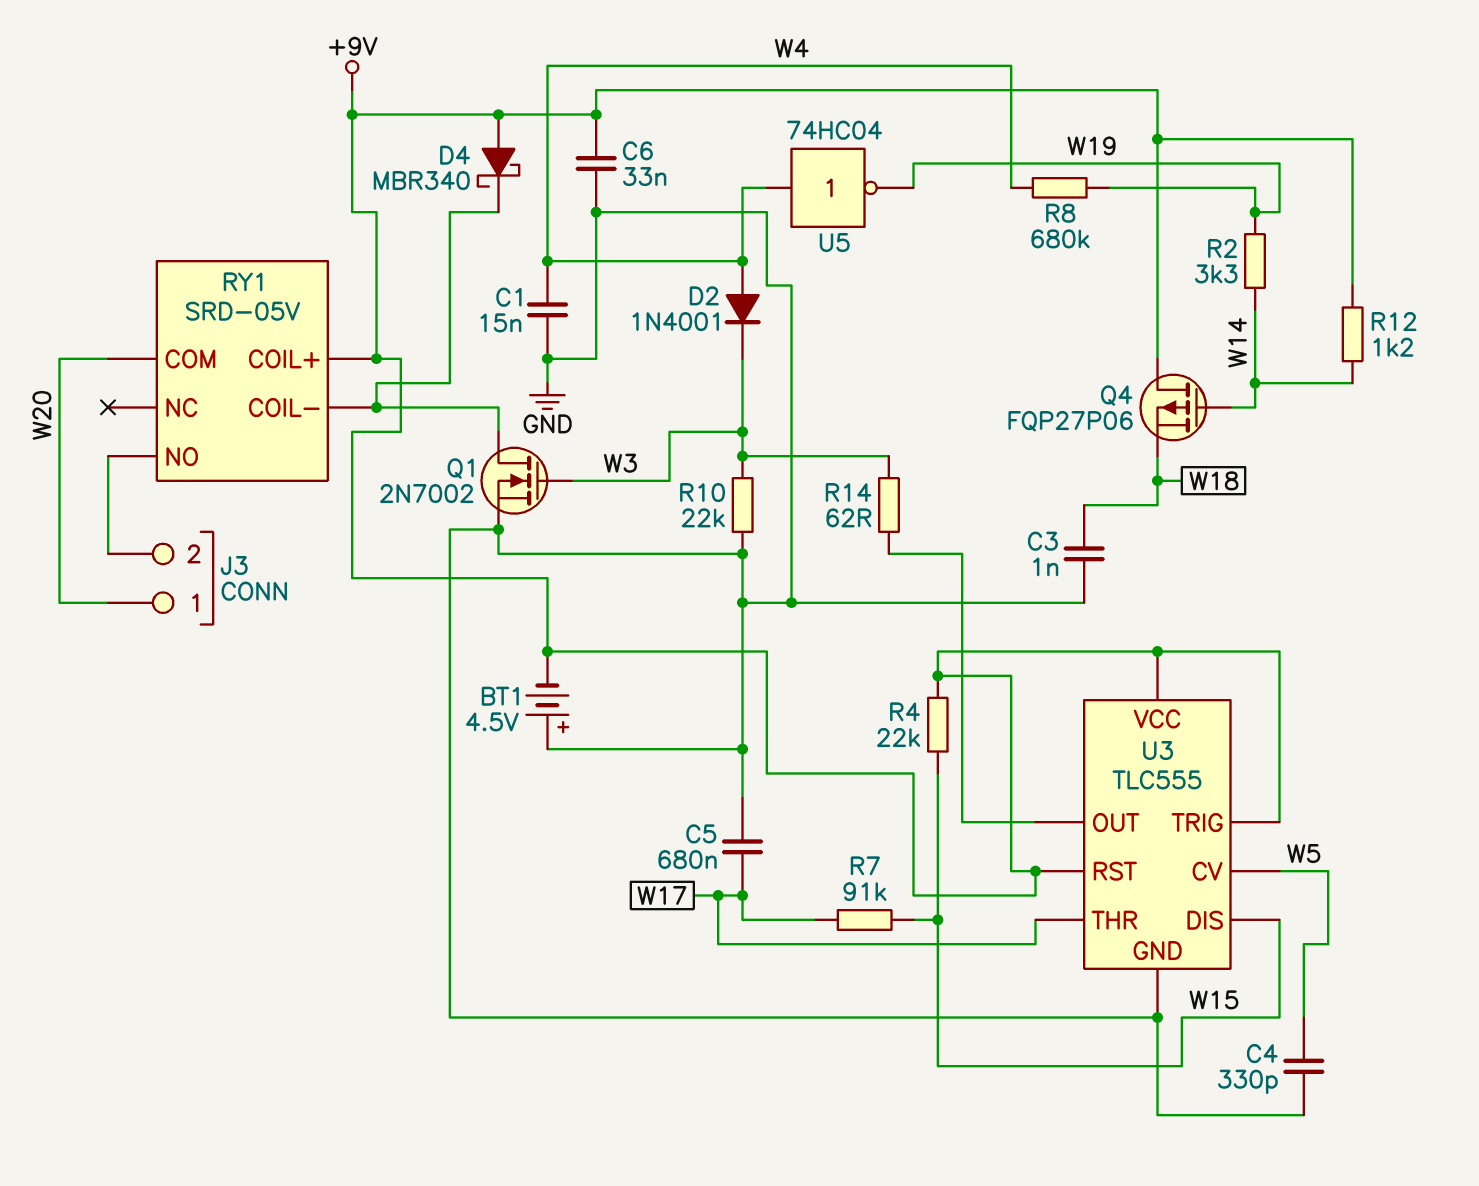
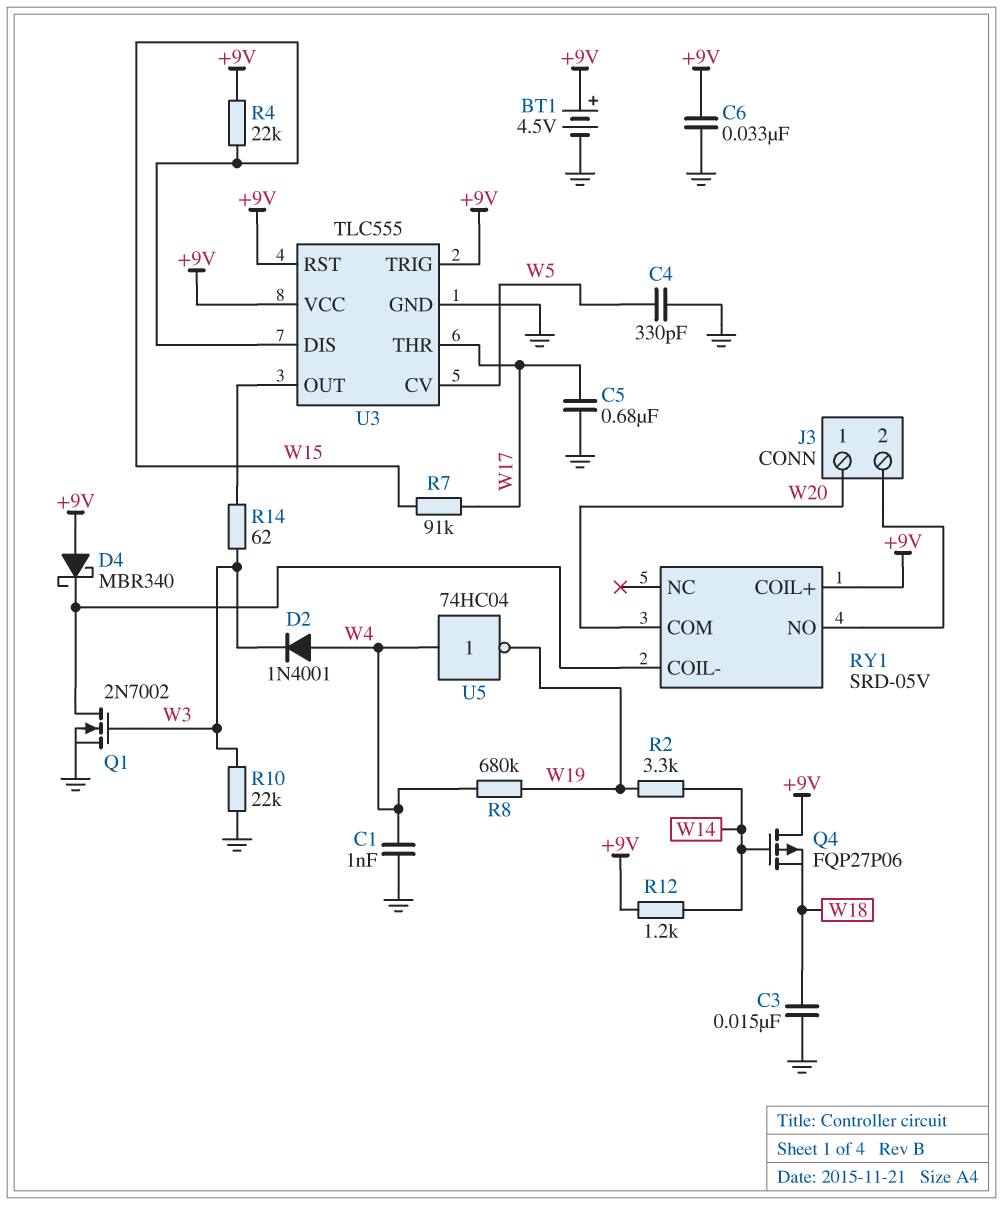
BT1: 4.5V (plus GND, minus +9V) -> 4.5V (plus +9V, minus GND)
C1: 15nF (GND, W4) -> 1nF (GND, W4)
C3: 1nF (GND, W18) -> 15nF (GND, W18)

